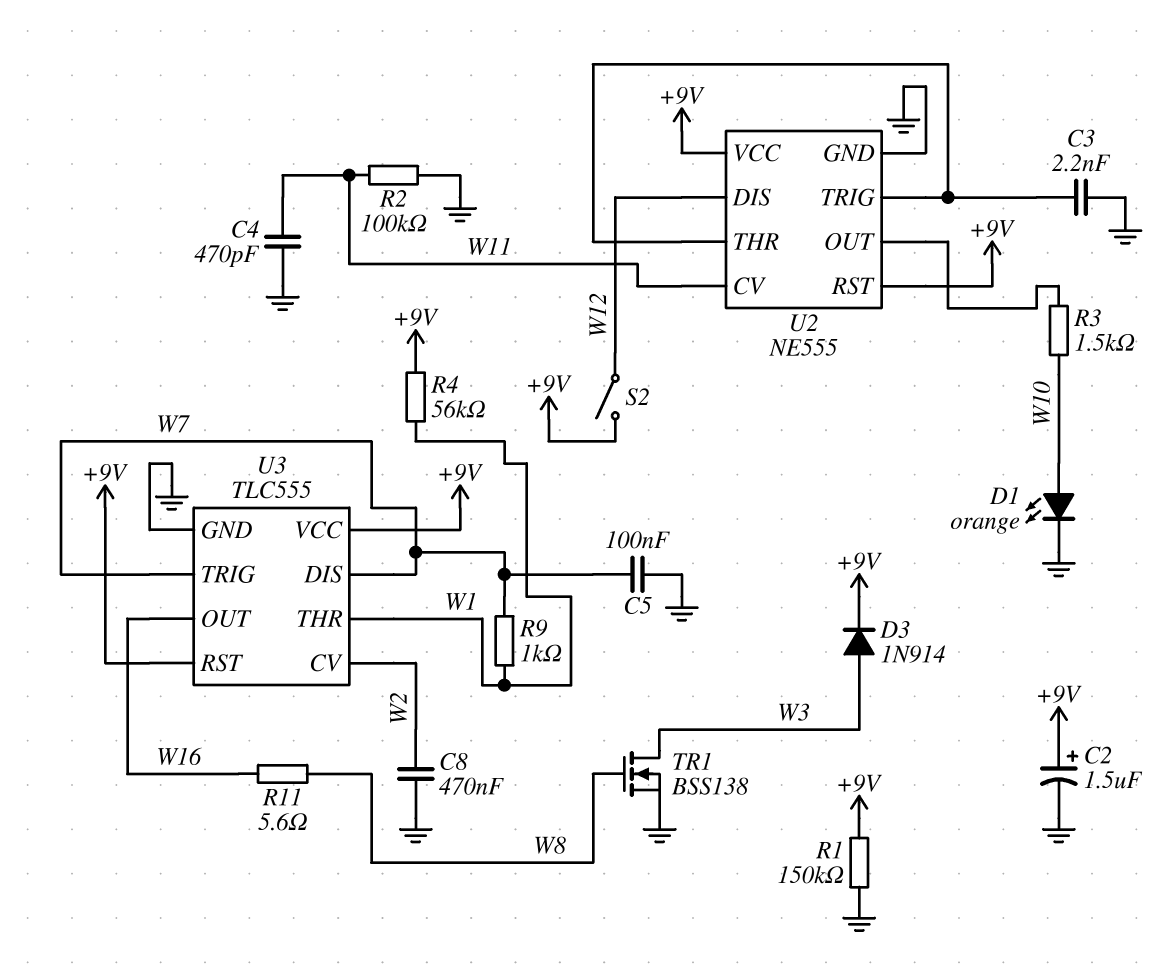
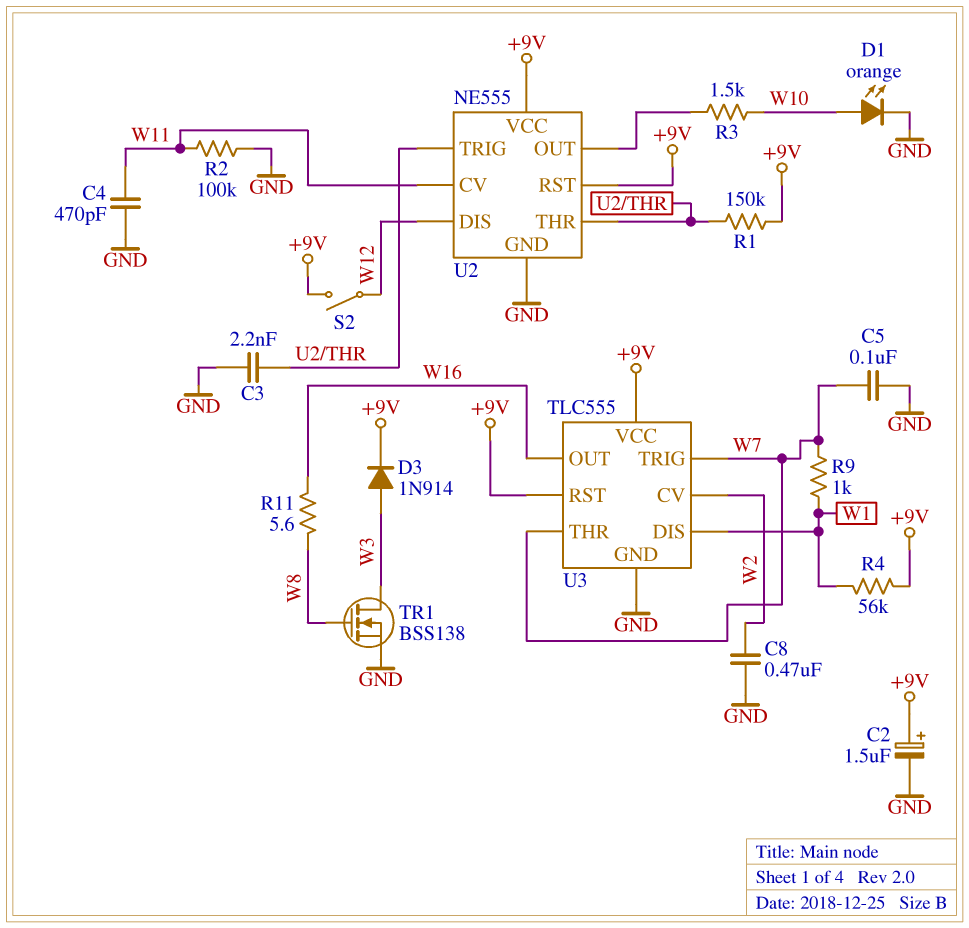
R1: 150k (+9V, GND) -> 150k (+9V, U2/THR)
U3 pin DIS: W7 -> W1
U3 pin THR: W1 -> W7

